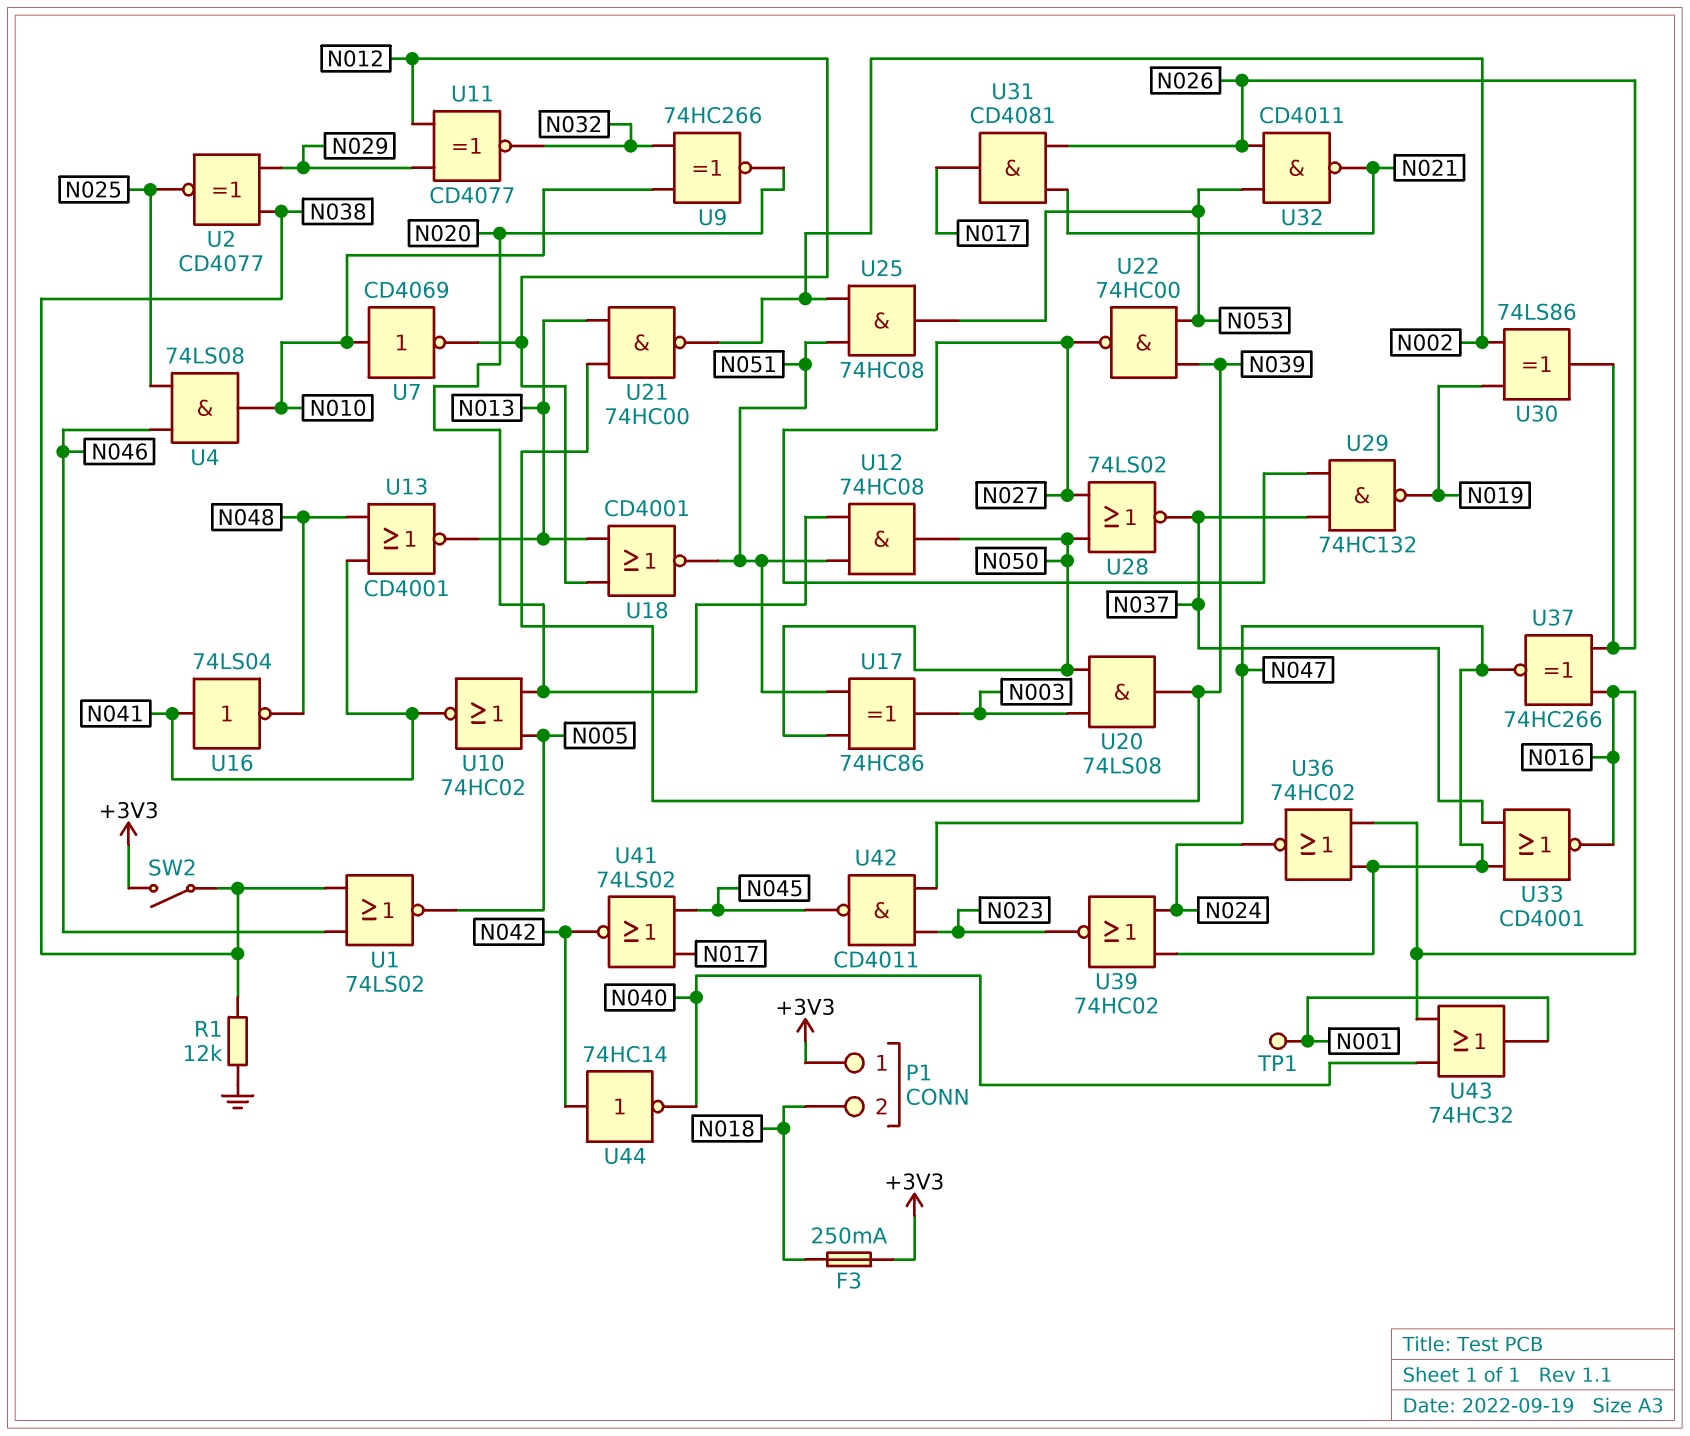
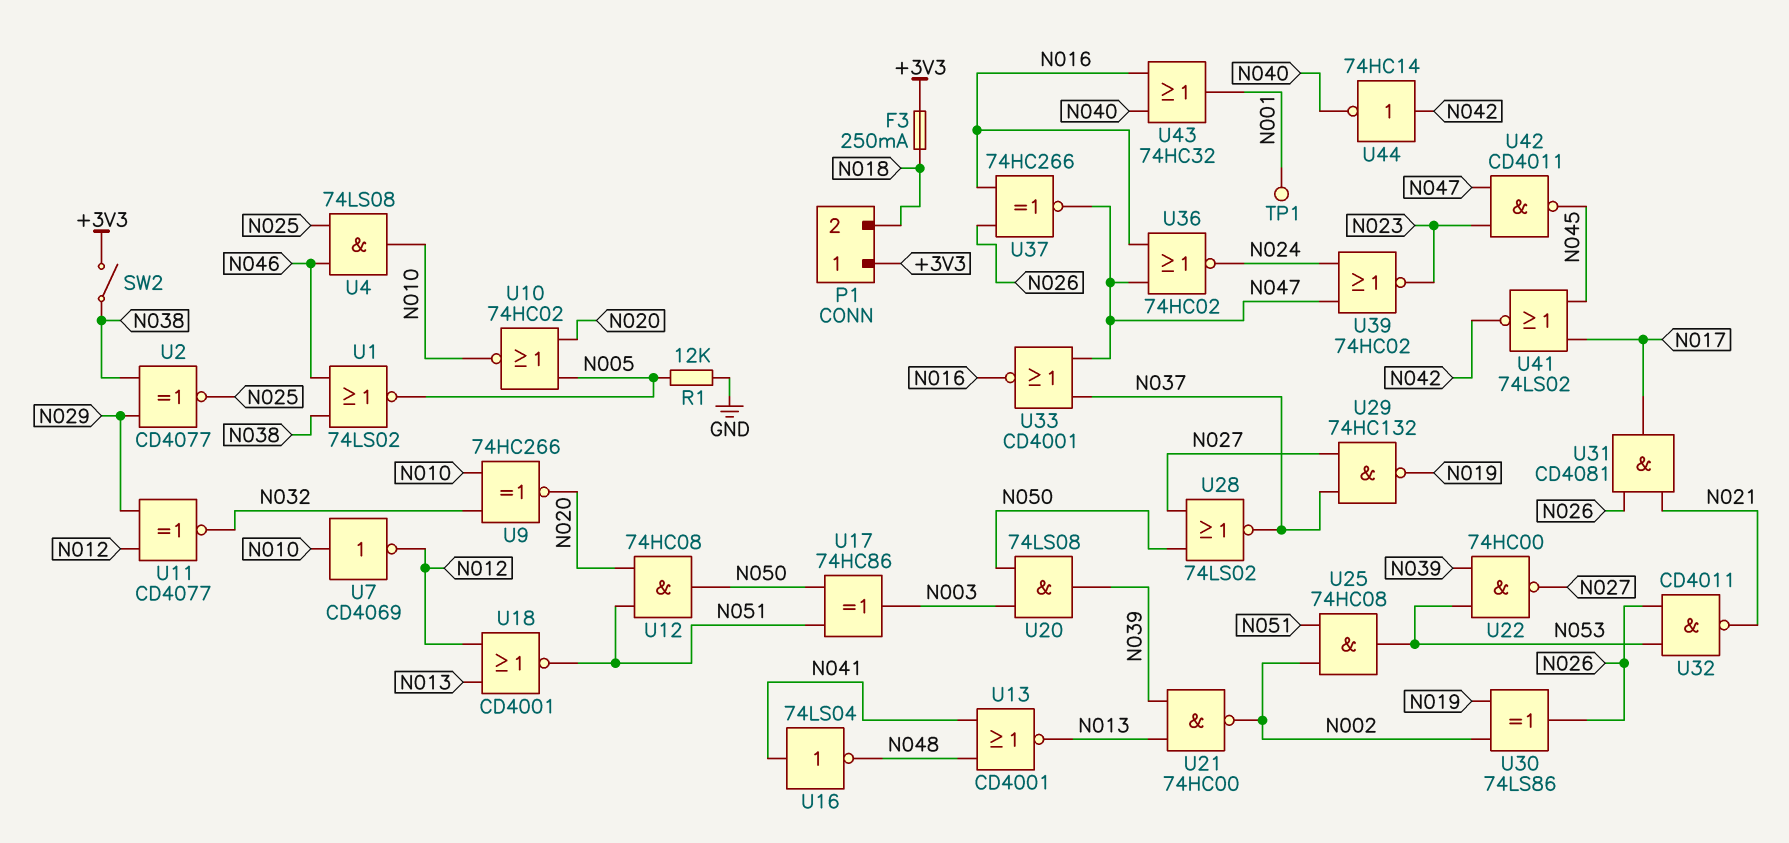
R1: 12k (GND, N038) -> 12k (GND, N005)
U10: NOR 74HC02 (in N005, in N020, out N041) -> NOR 74HC02 (in N005, in N020, out N010)

